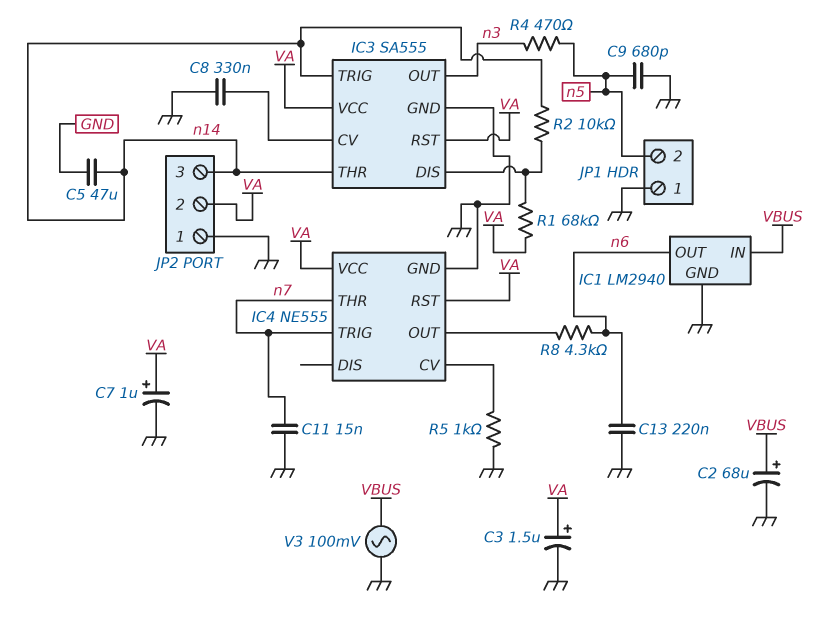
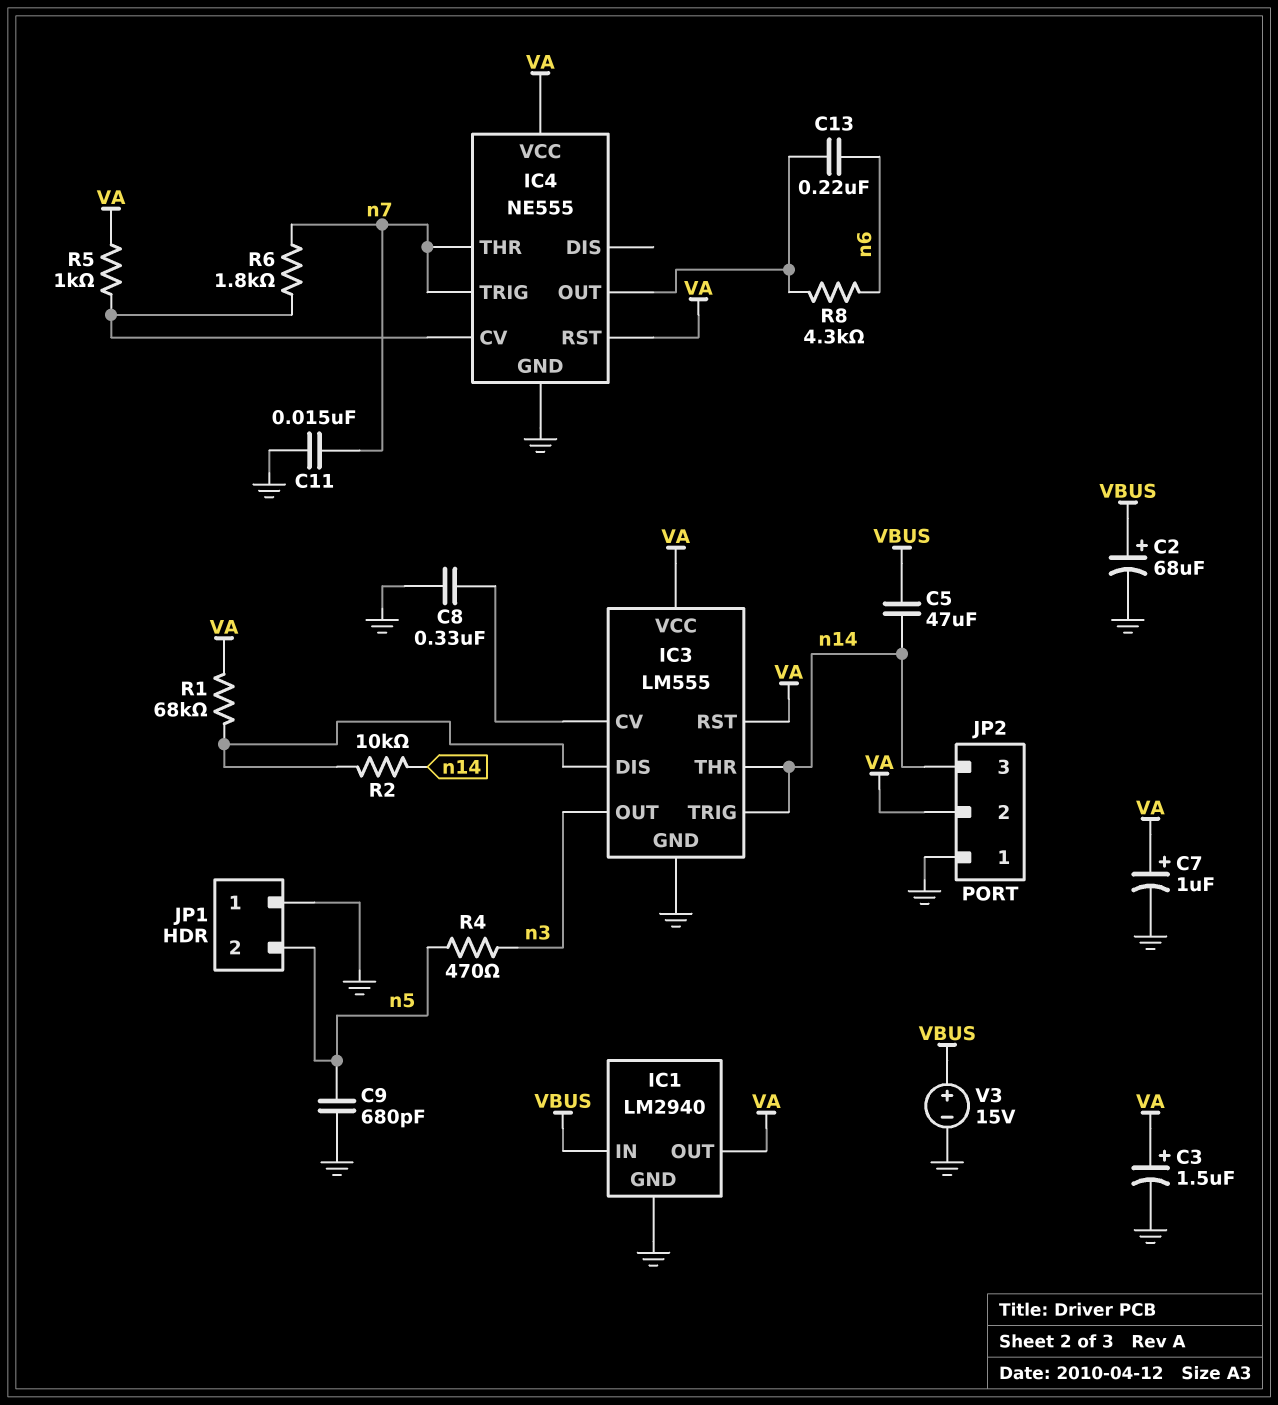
C5: 47uF (GND, n14) -> 47uF (VBUS, n14)
C13: 220nF (GND, n6) -> 220nF (IC4/OUT, n6)
IC1 pin OUT: n6 -> VA
IC3: SA555 -> LM555
R5: 1k (GND, IC4/CV) -> 1k (IC4/CV, VA)
R6: none -> 1.8k (IC4/CV, n7)
V3: AC 100mV (GND, VBUS) -> 15V (plus VBUS, minus GND)

